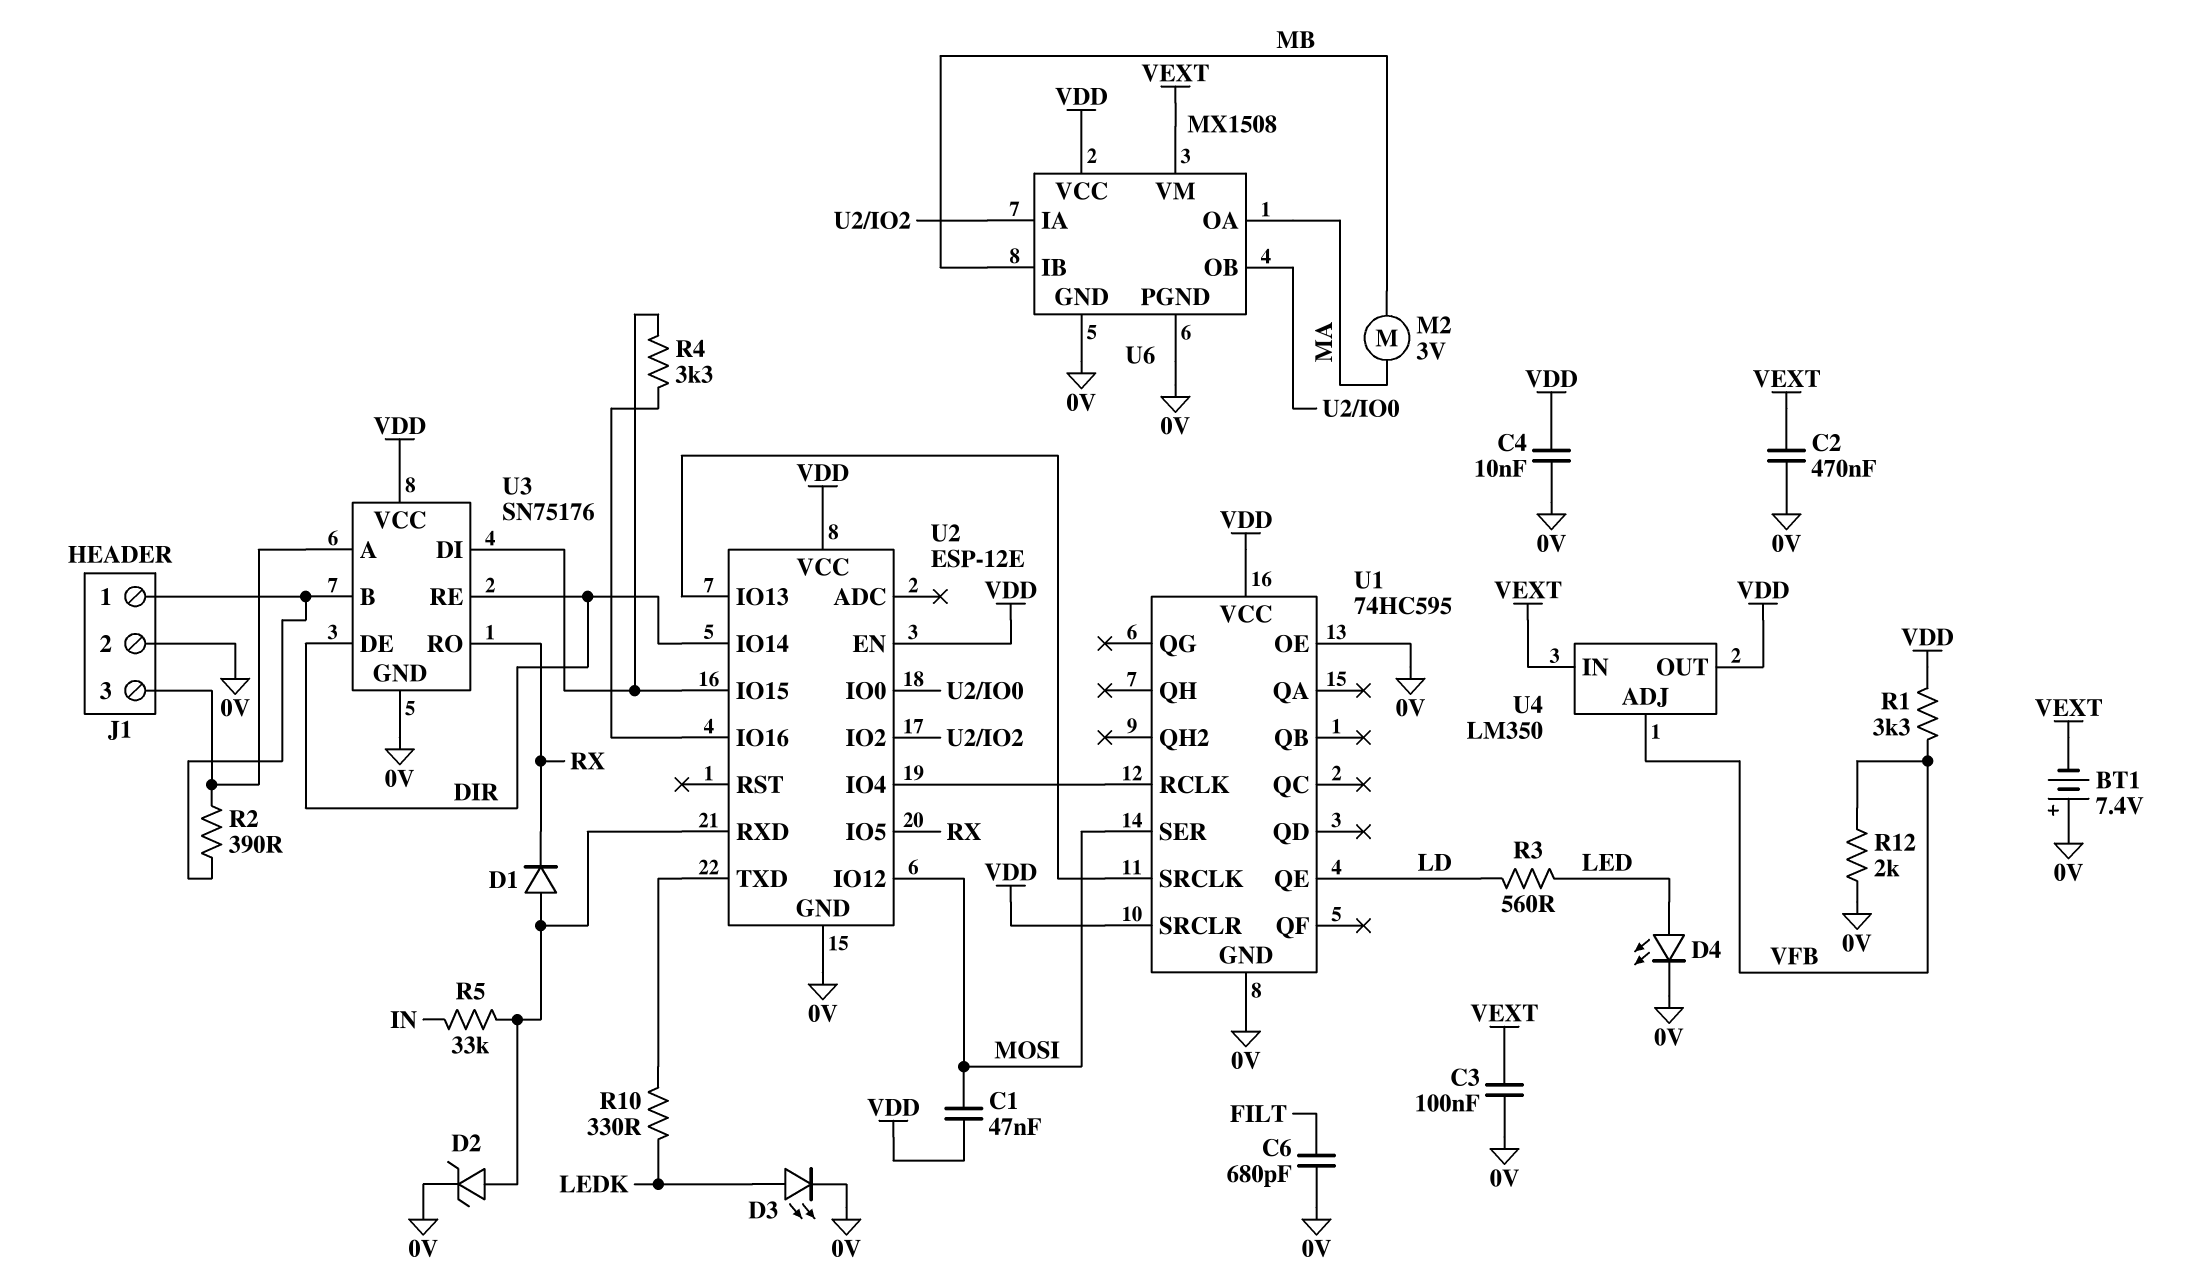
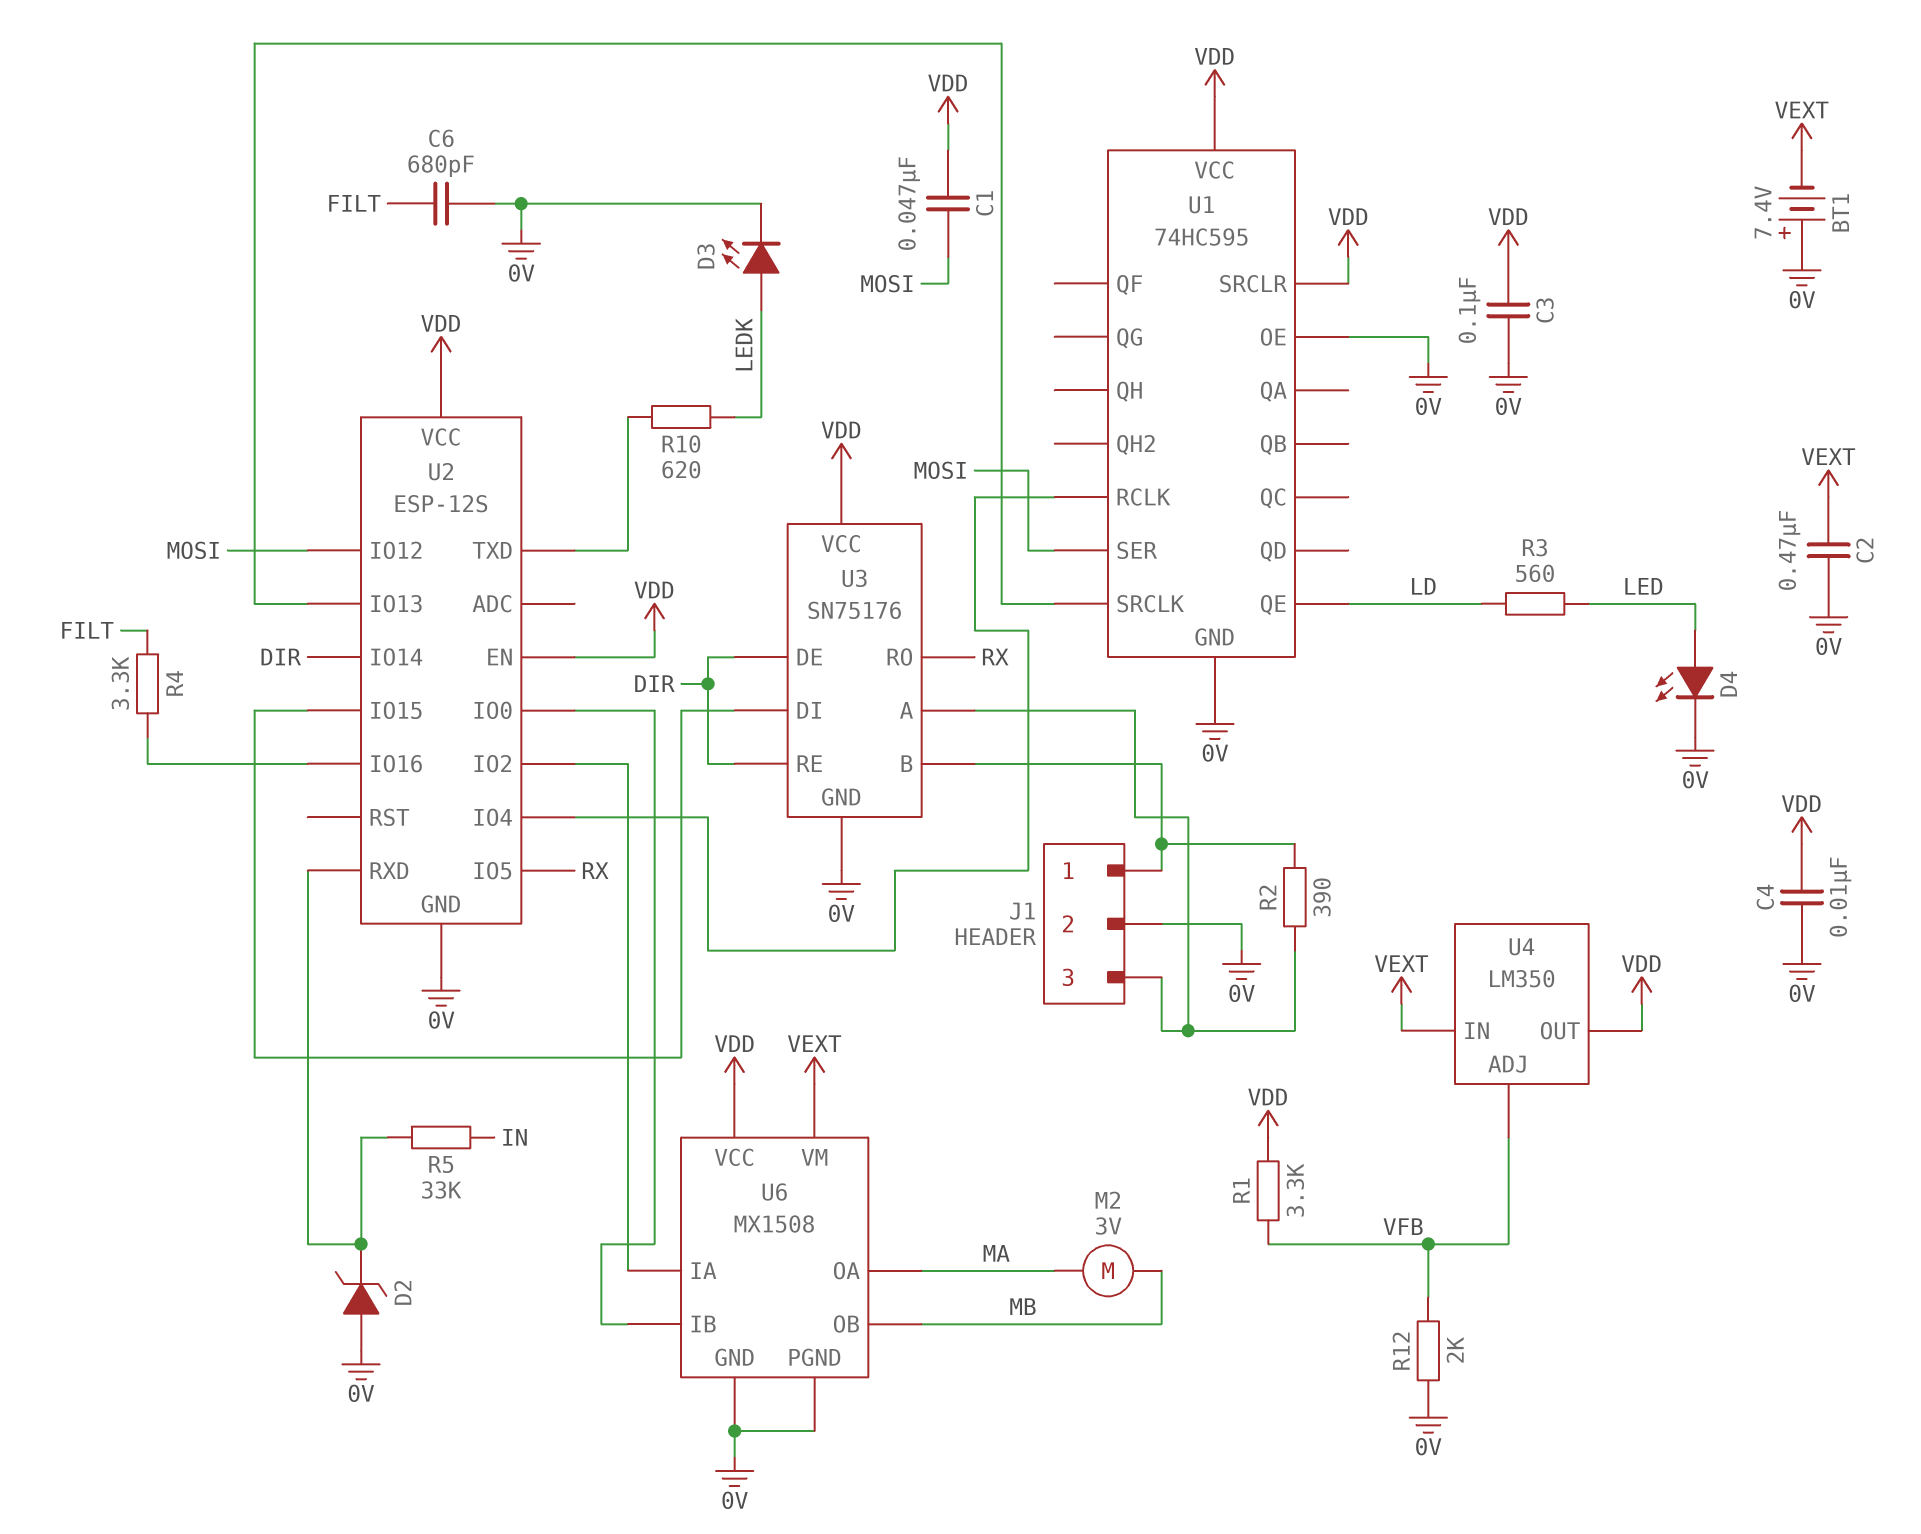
C3: 100nF (0V, VEXT) -> 100nF (0V, VDD)
D1: diode (A U2/RXD, K RX) -> none
D2: zener (A U2/RXD, K 0V) -> zener (A 0V, K U2/RXD)
R4: 3.3k (U2/IO15, U2/IO16) -> 3.3k (FILT, U2/IO16)
R10: 330 (LEDK, U2/TXD) -> 620 (LEDK, U2/TXD)
U2: ESP-12E -> ESP-12S
U6 pin IB: MB -> U2/IO0
U6 pin OB: U2/IO0 -> MB

